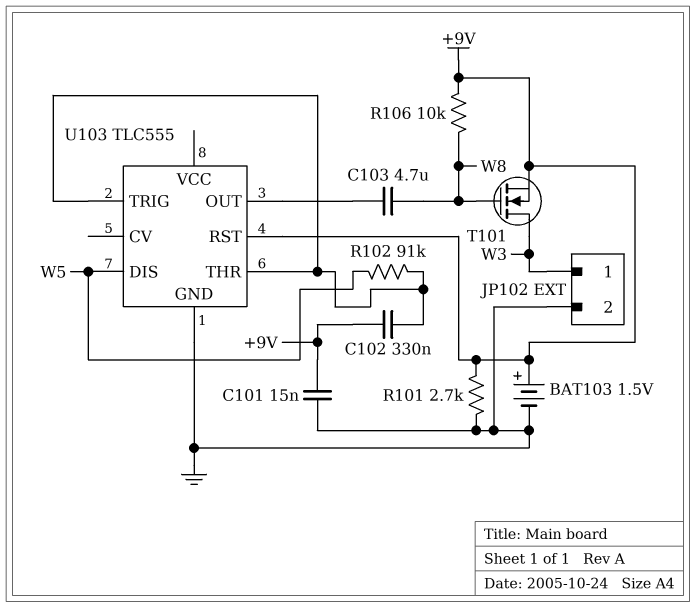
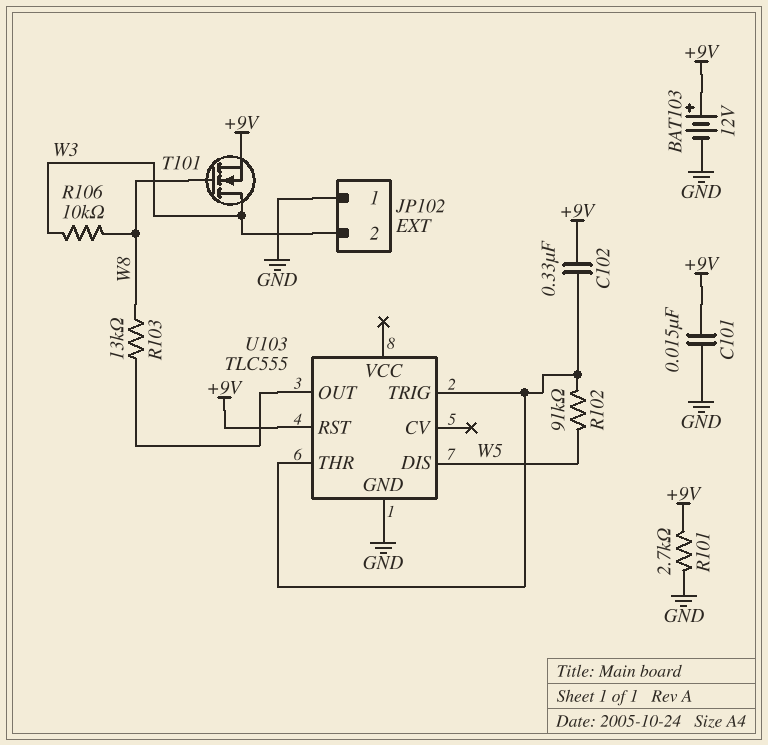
BAT103: 1.5V (plus +9V, minus GND) -> 12V (plus +9V, minus GND)
C103: 4.7uF (U103/OUT, W8) -> none
JP102 pin 1: W3 -> GND
JP102 pin 2: GND -> W3
R103: none -> 13k (U103/OUT, W8)
R106: 10k (+9V, W8) -> 10k (W3, W8)

